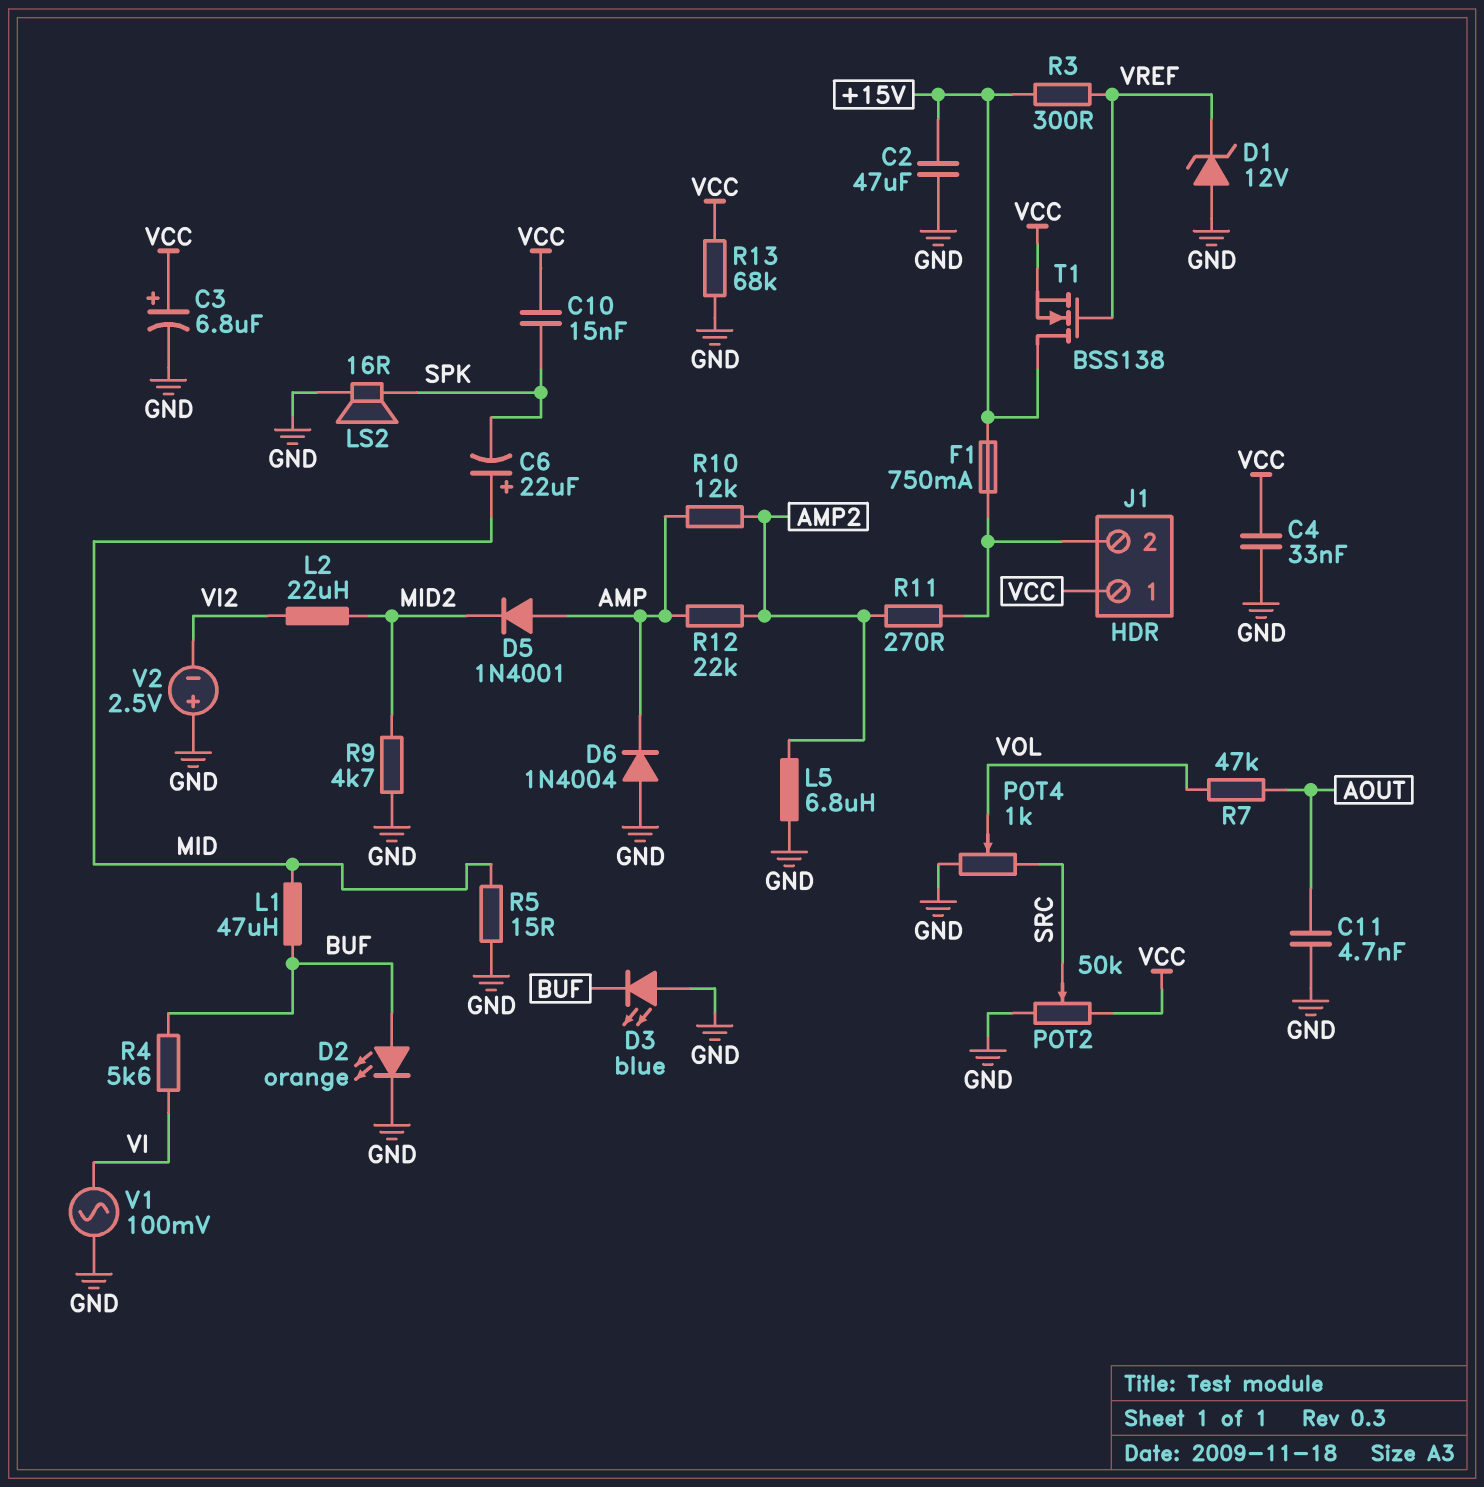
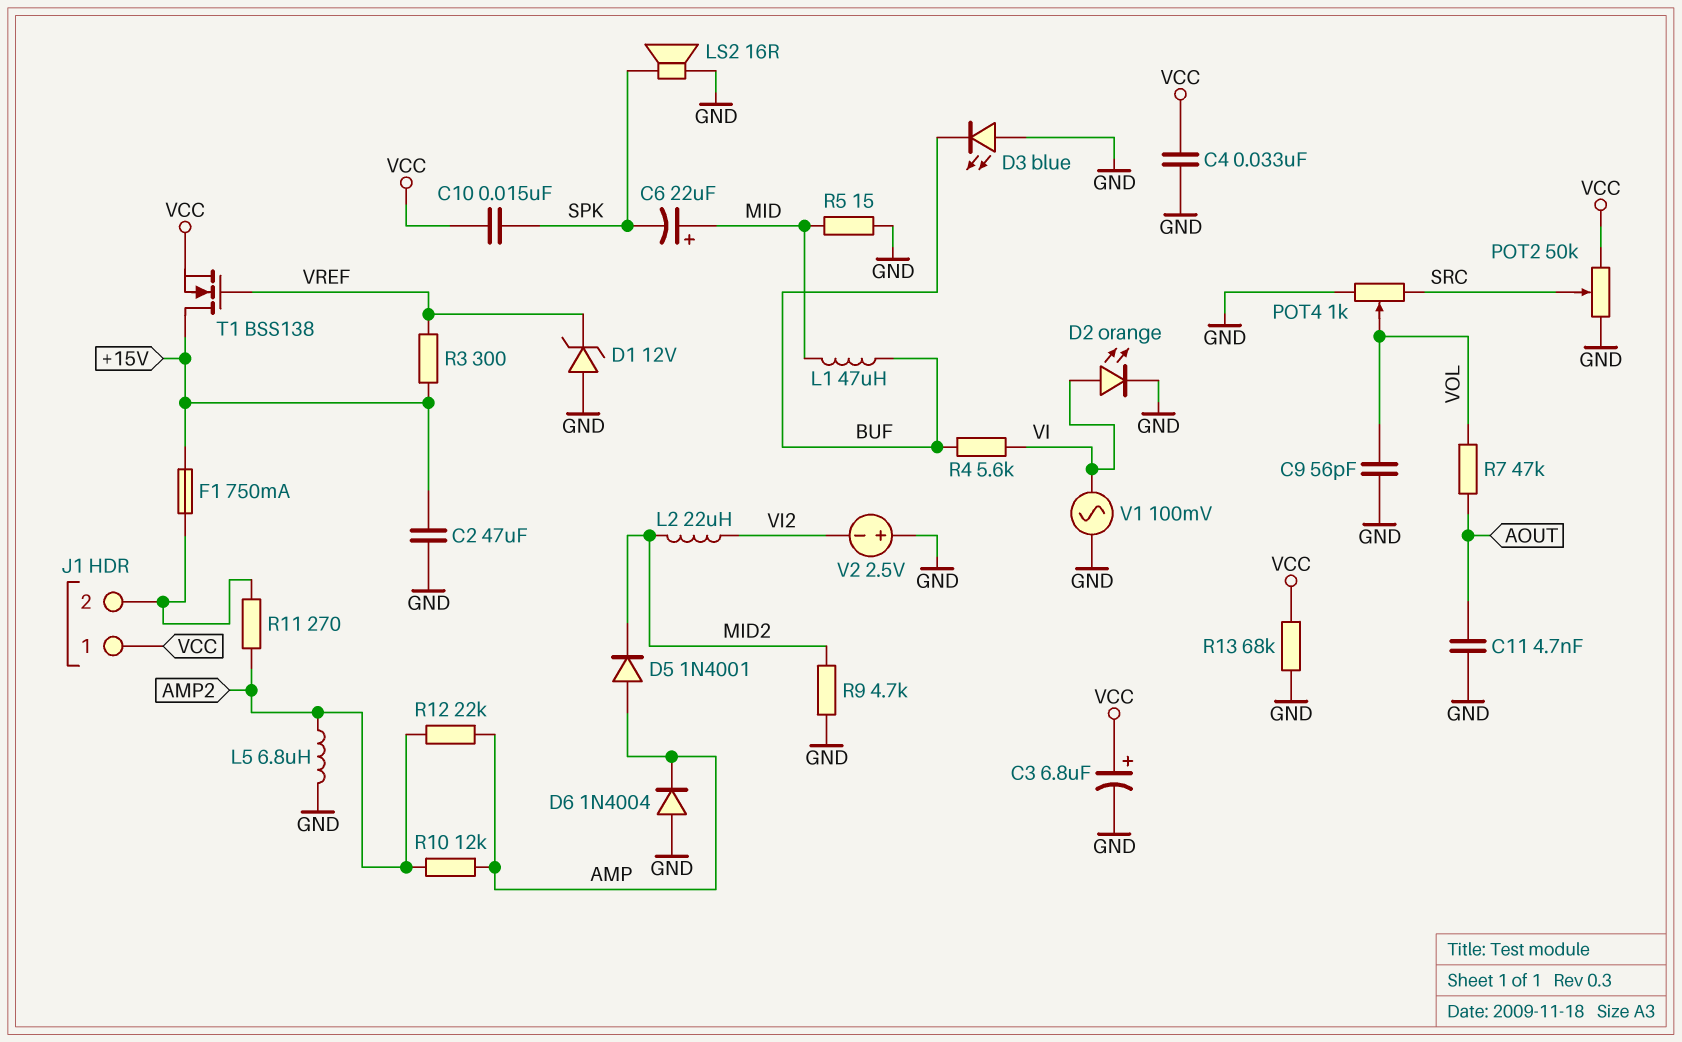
C9: none -> 56pF (GND, VOL)
D2: LED orange (A BUF, K GND) -> LED orange (A VI, K GND)

